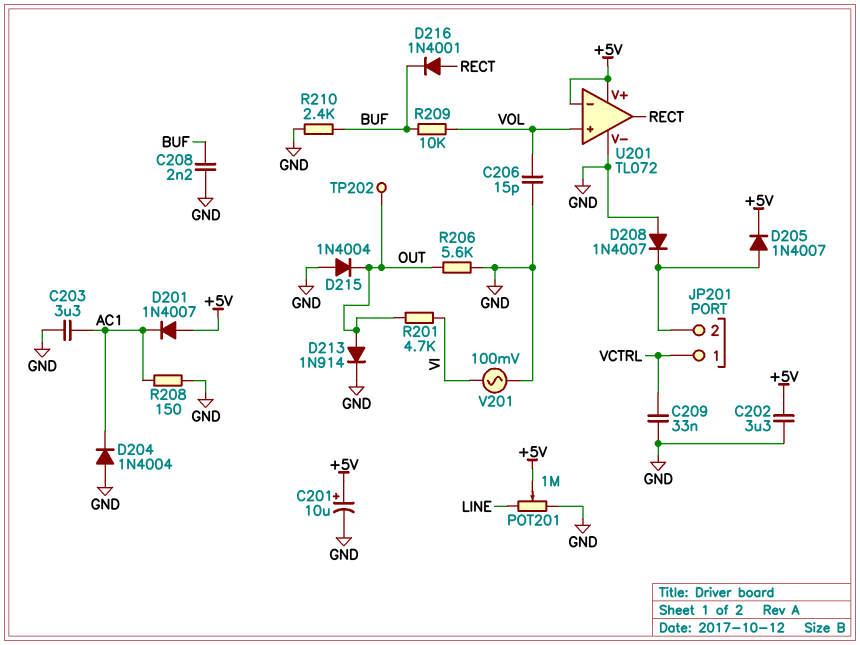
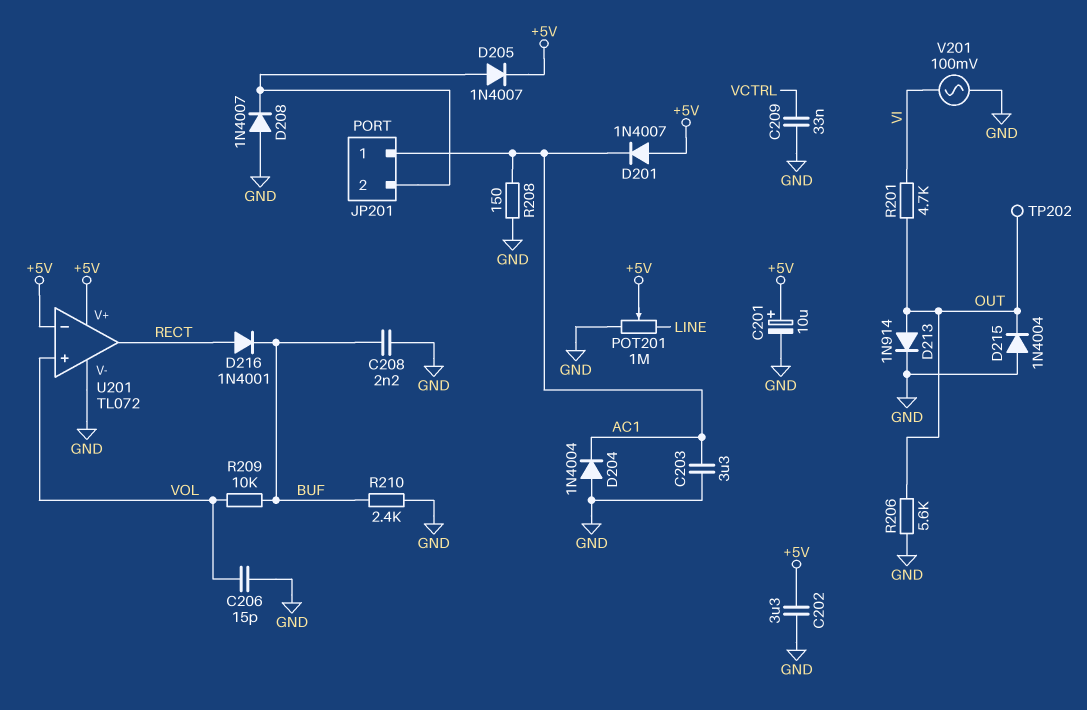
JP201 pin 1: VCTRL -> AC1

